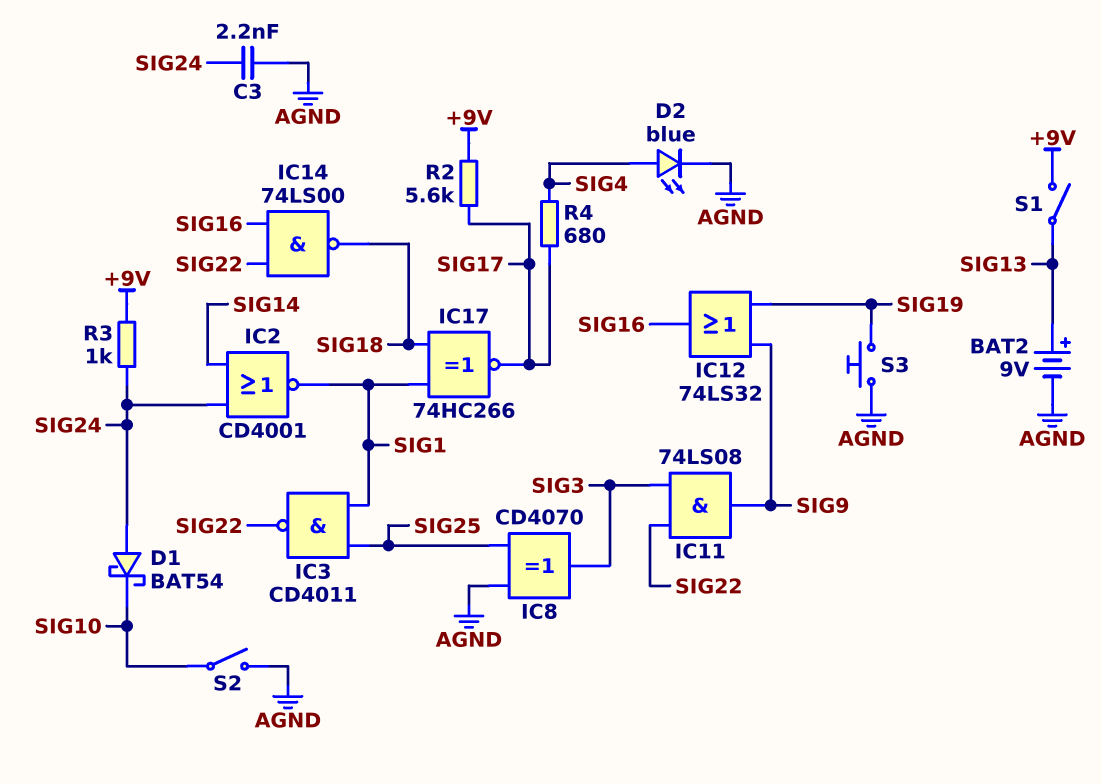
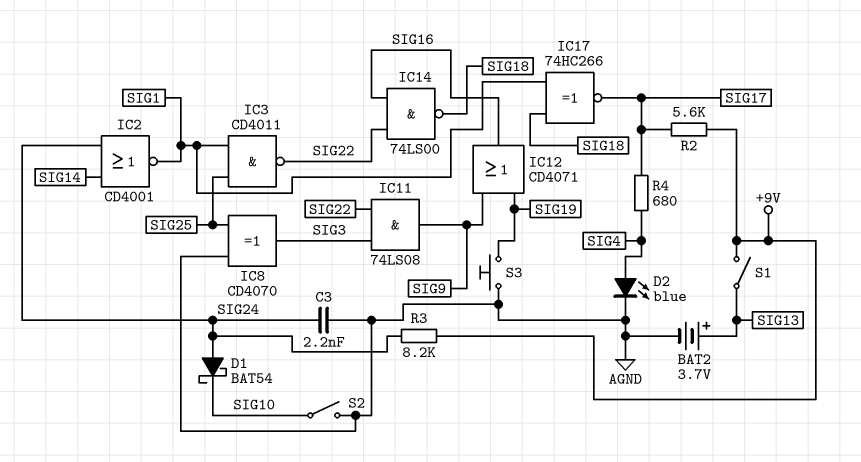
BAT2: 9V (plus SIG13, minus AGND) -> 3.7V (plus SIG13, minus AGND)
IC12: OR 74LS32 (in SIG9, in SIG19, out SIG16) -> OR CD4071 (in SIG9, in SIG19, out SIG16)
R3: 1k (+9V, SIG24) -> 8.2k (+9V, SIG24)

